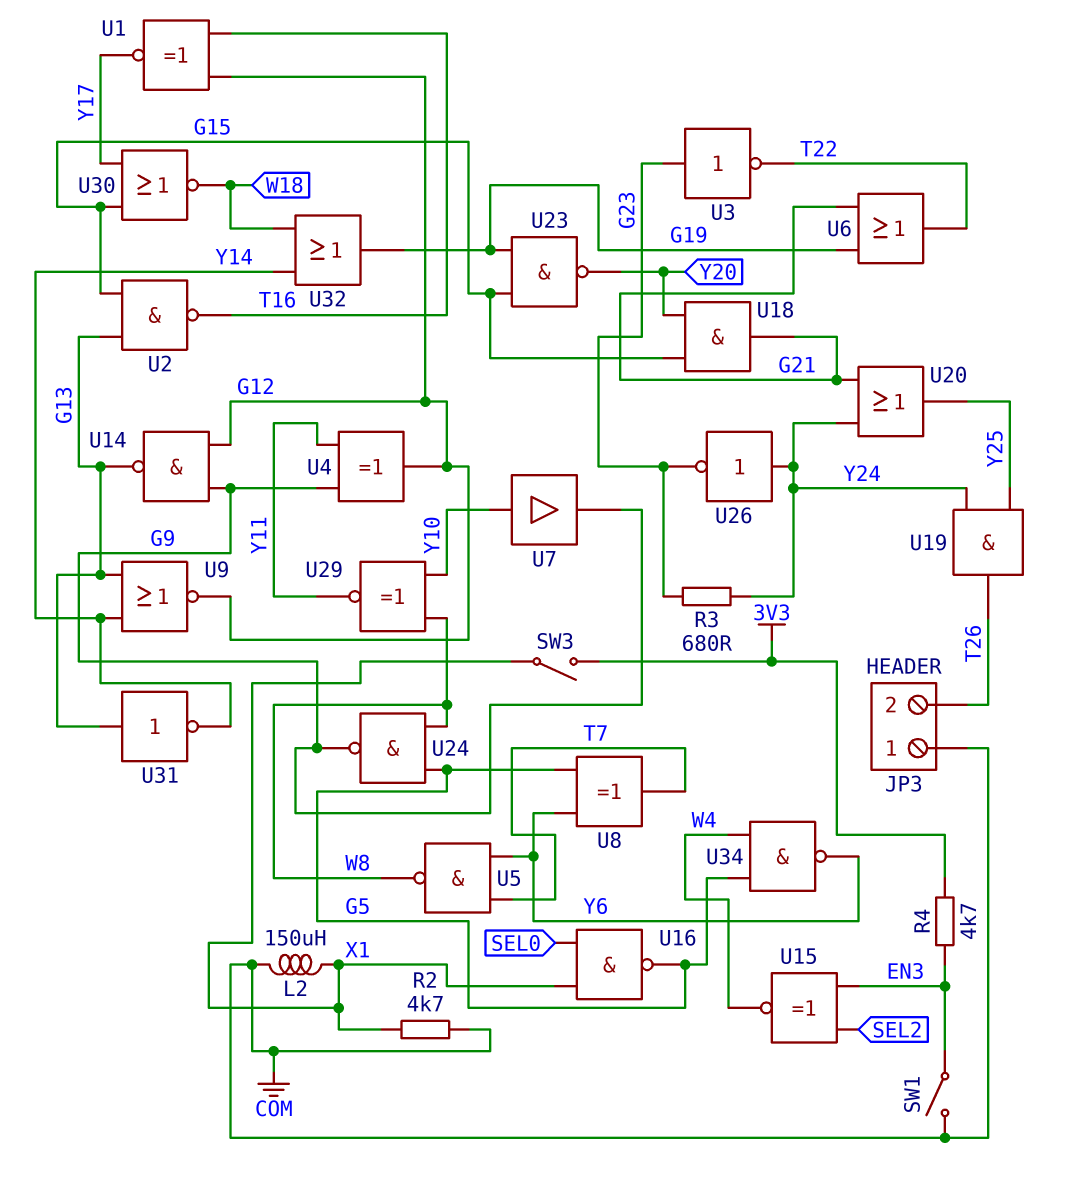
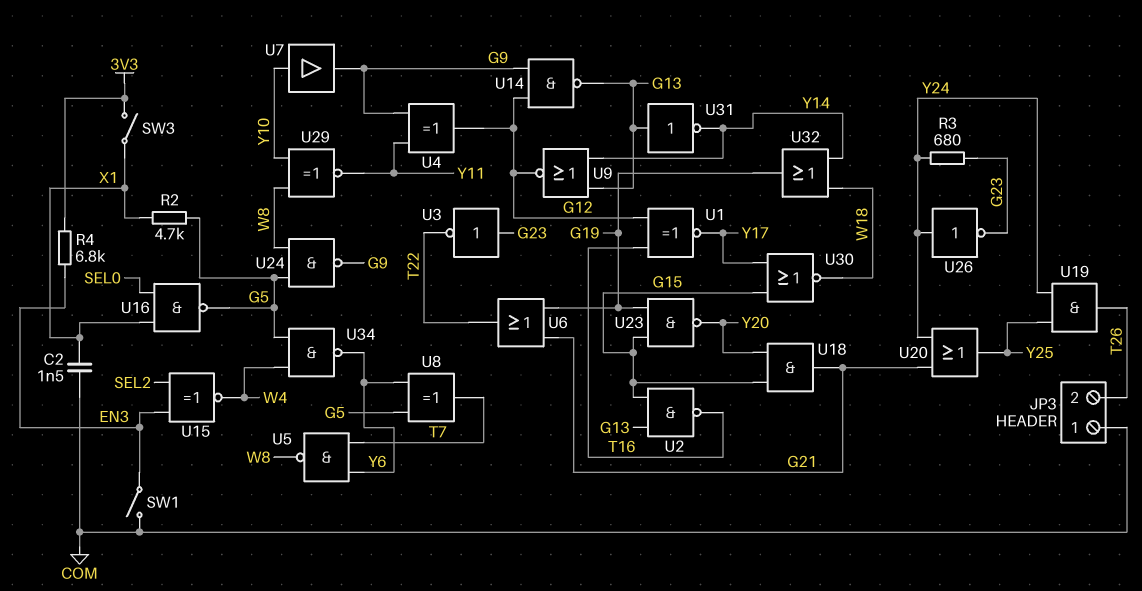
C2: none -> 1.5nF (COM, X1)
L2: 150uH (COM, X1) -> none
R2: 4.7k (COM, X1) -> 4.7k (G5, X1)
R4: 4.7k (3V3, EN3) -> 6.8k (3V3, EN3)

